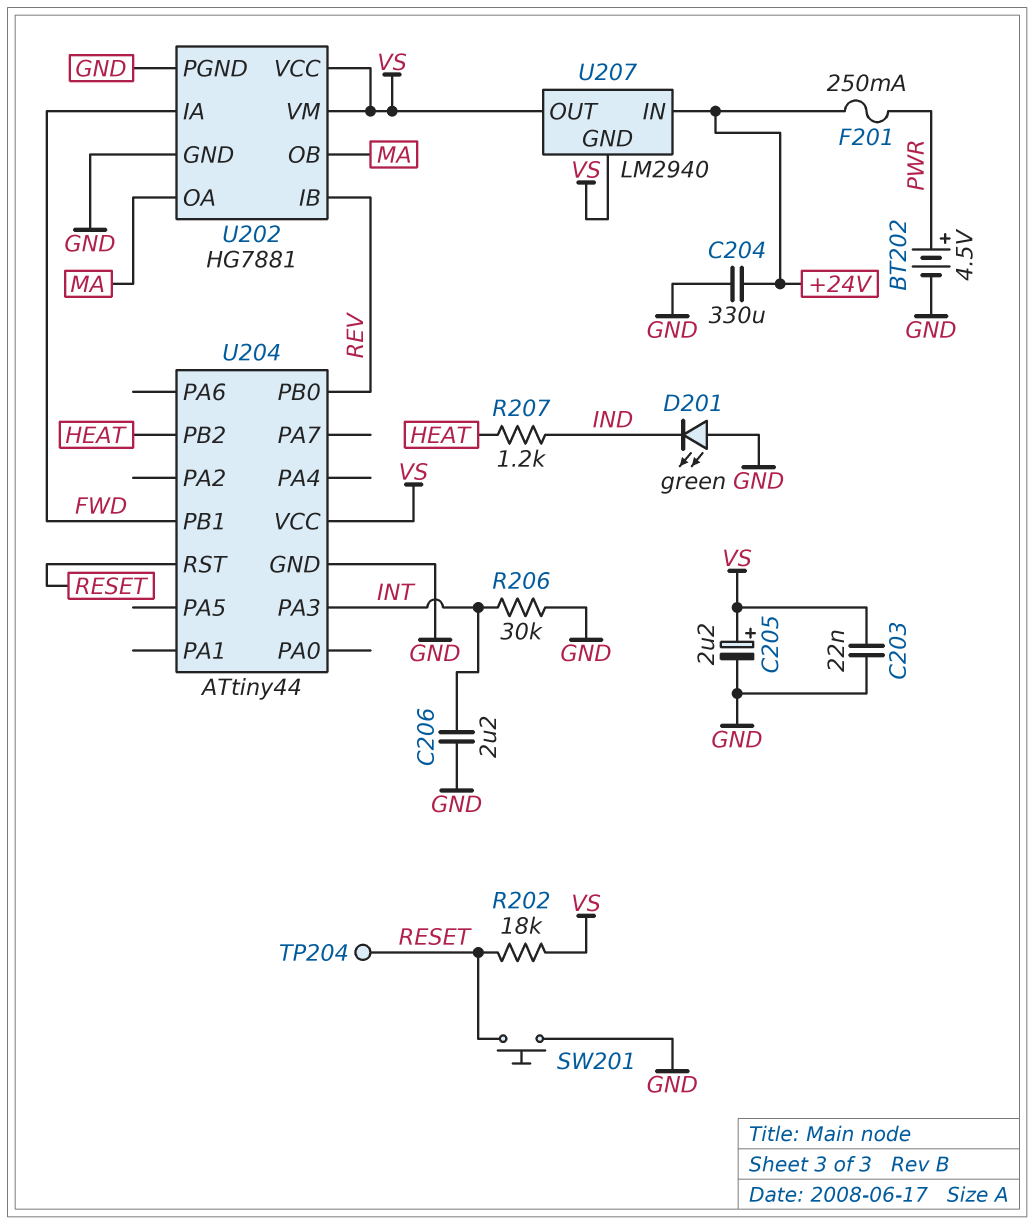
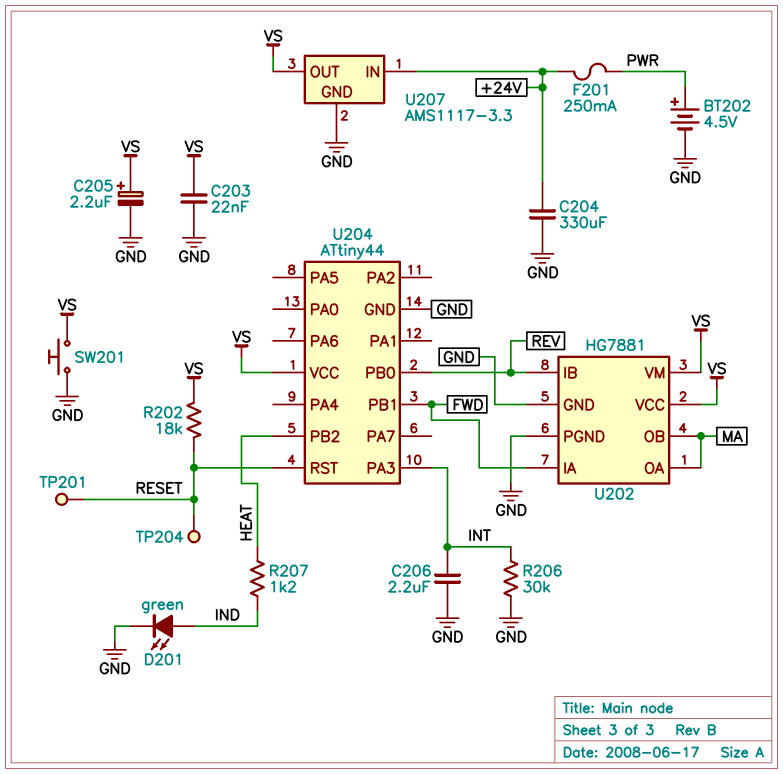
D201: LED green (A GND, K IND) -> LED green (A IND, K GND)
SW201: button (GND, RESET) -> button (GND, VS)
TP201: none -> test point (RESET)
U207: LM2940 -> AMS1117-3.3
U207 pin GND: VS -> GND

